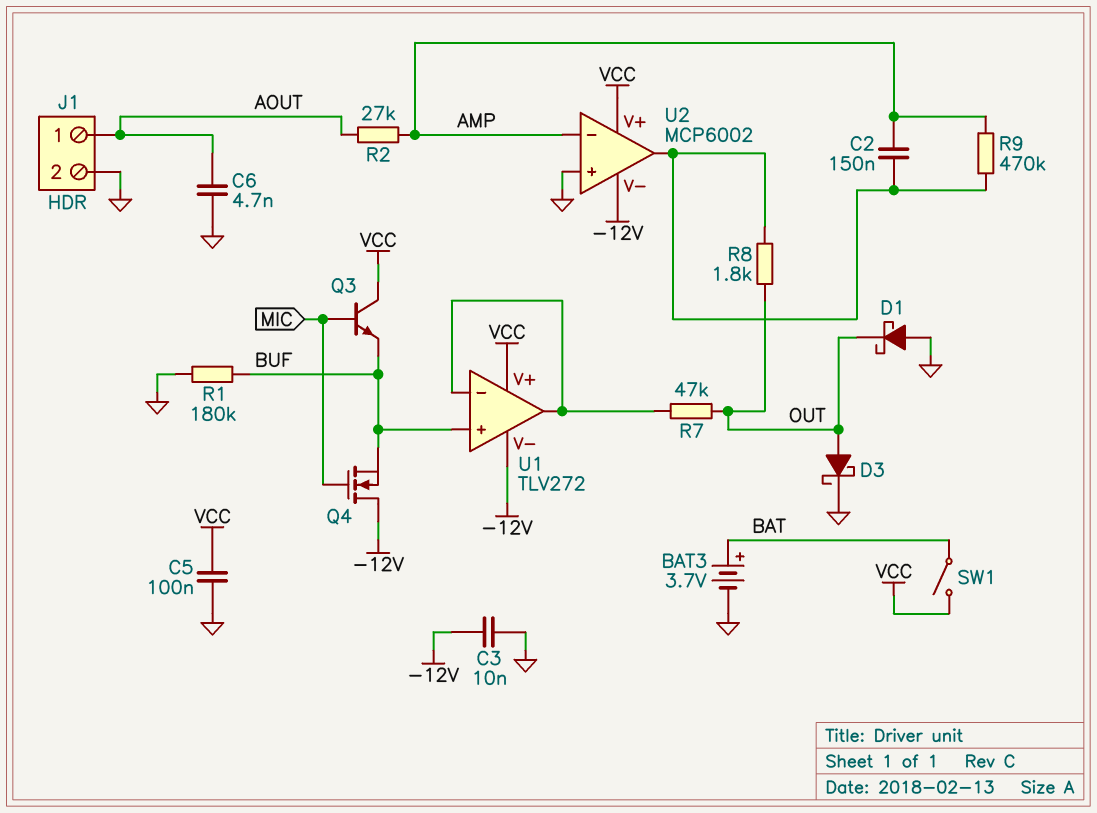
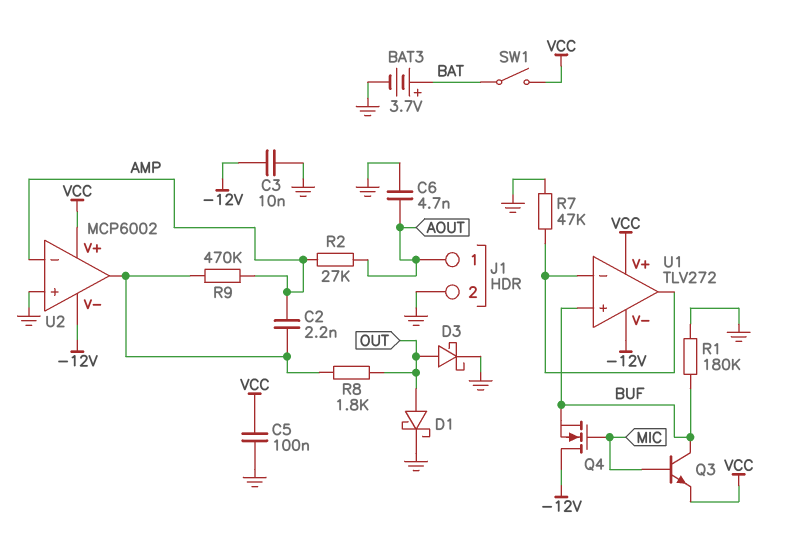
C2: 150nF (AMP, U2/out) -> 2.2nF (AMP, U2/out)
D1: schottky (A GND, K OUT) -> schottky (A OUT, K GND)
Q3: NPN (B MIC, C VCC, E BUF) -> NPN (B MIC, C BUF, E VCC)
R7: 47k (OUT, U1/in-) -> 47k (GND, U1/in-)

